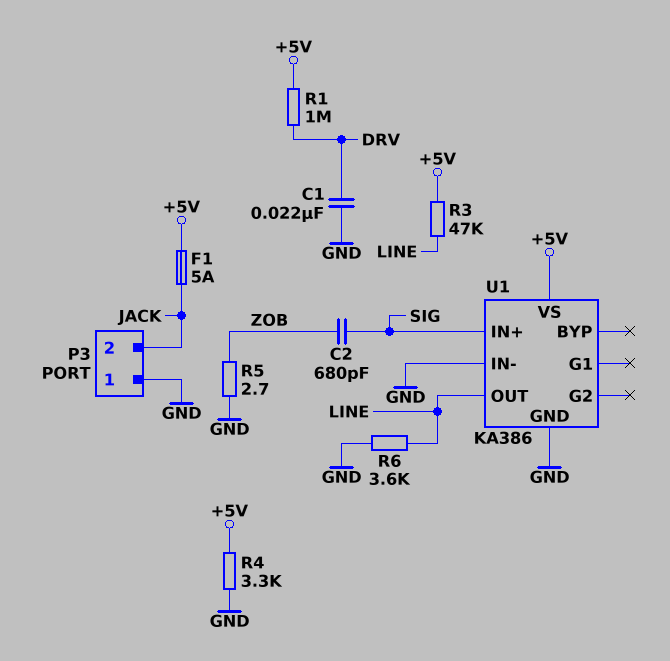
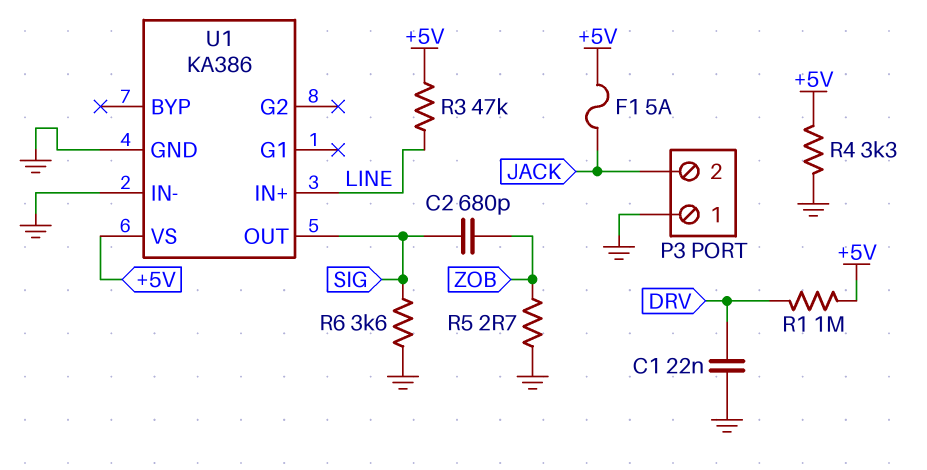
R6: 3.6k (GND, LINE) -> 3.6k (GND, SIG)
U1 pin IN+: SIG -> LINE
U1 pin OUT: LINE -> SIG

